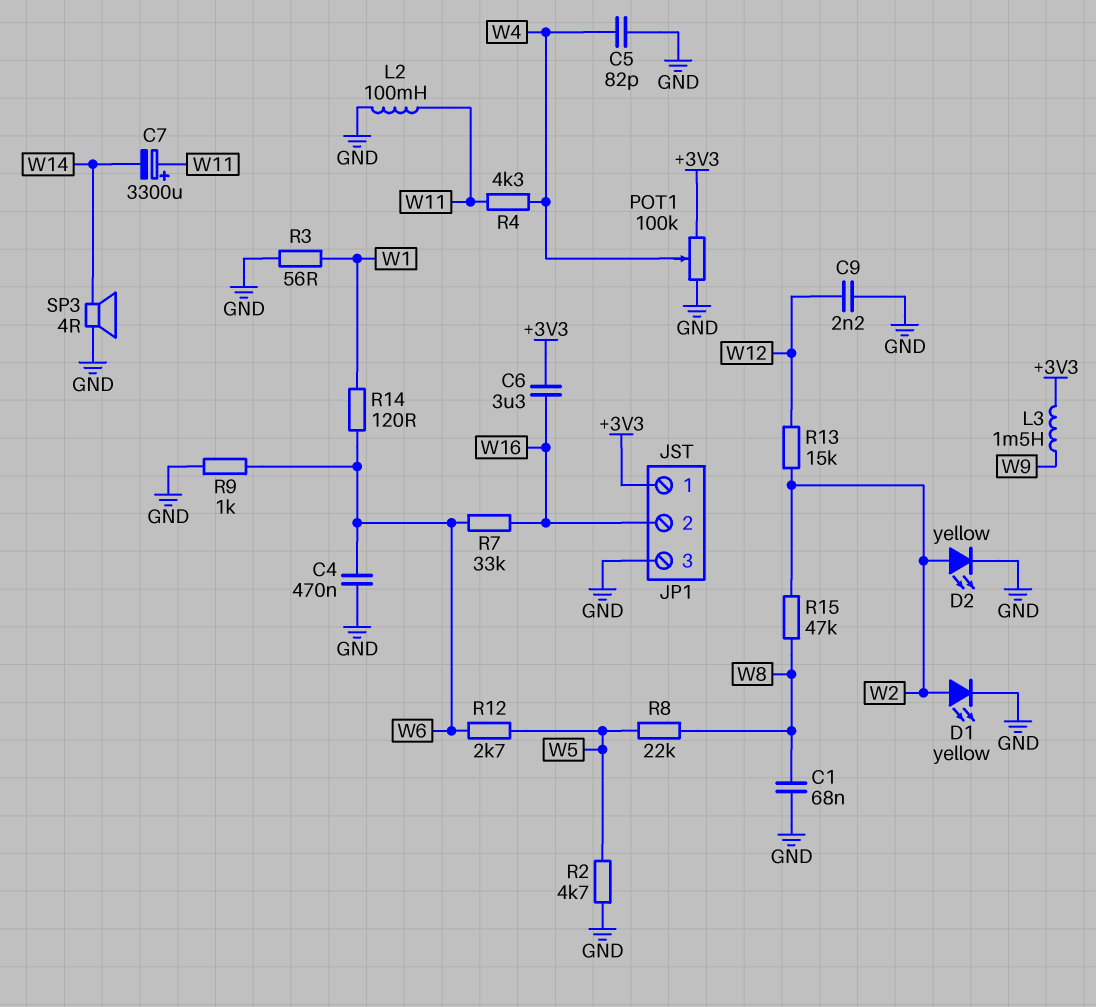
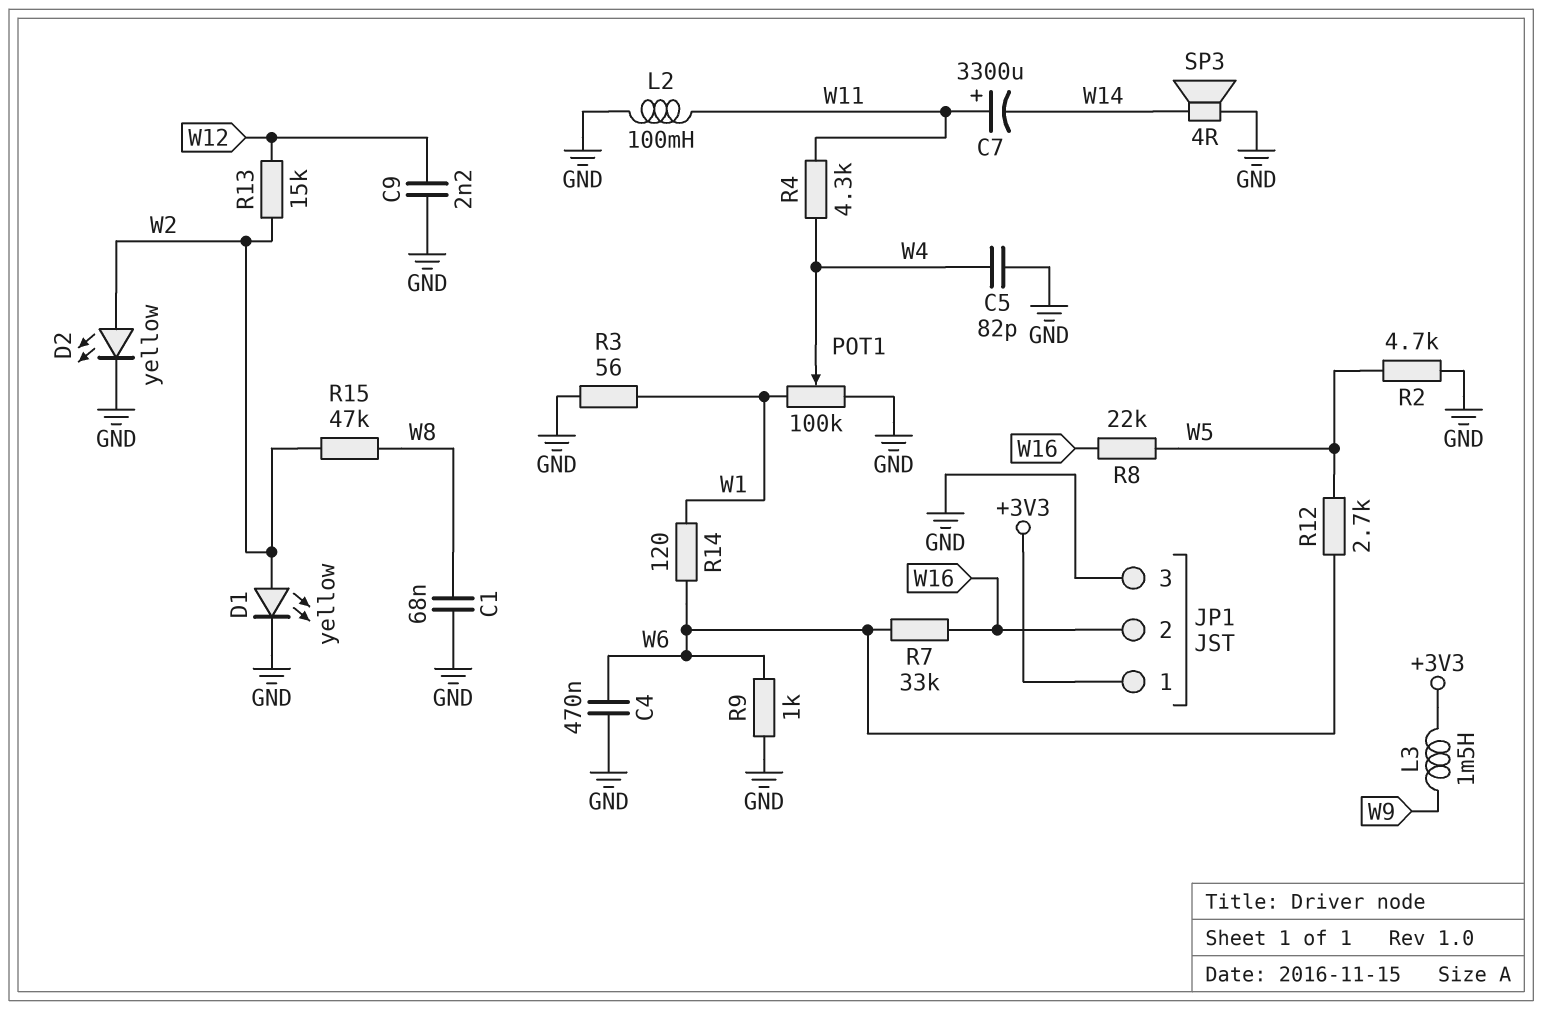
C6: 3.3uF (+3V3, W16) -> none
POT1: 100k (+3V3, GND, wiper W4) -> 100k (GND, W1, wiper W4)
R8: 22k (W5, W8) -> 22k (W5, W16)

